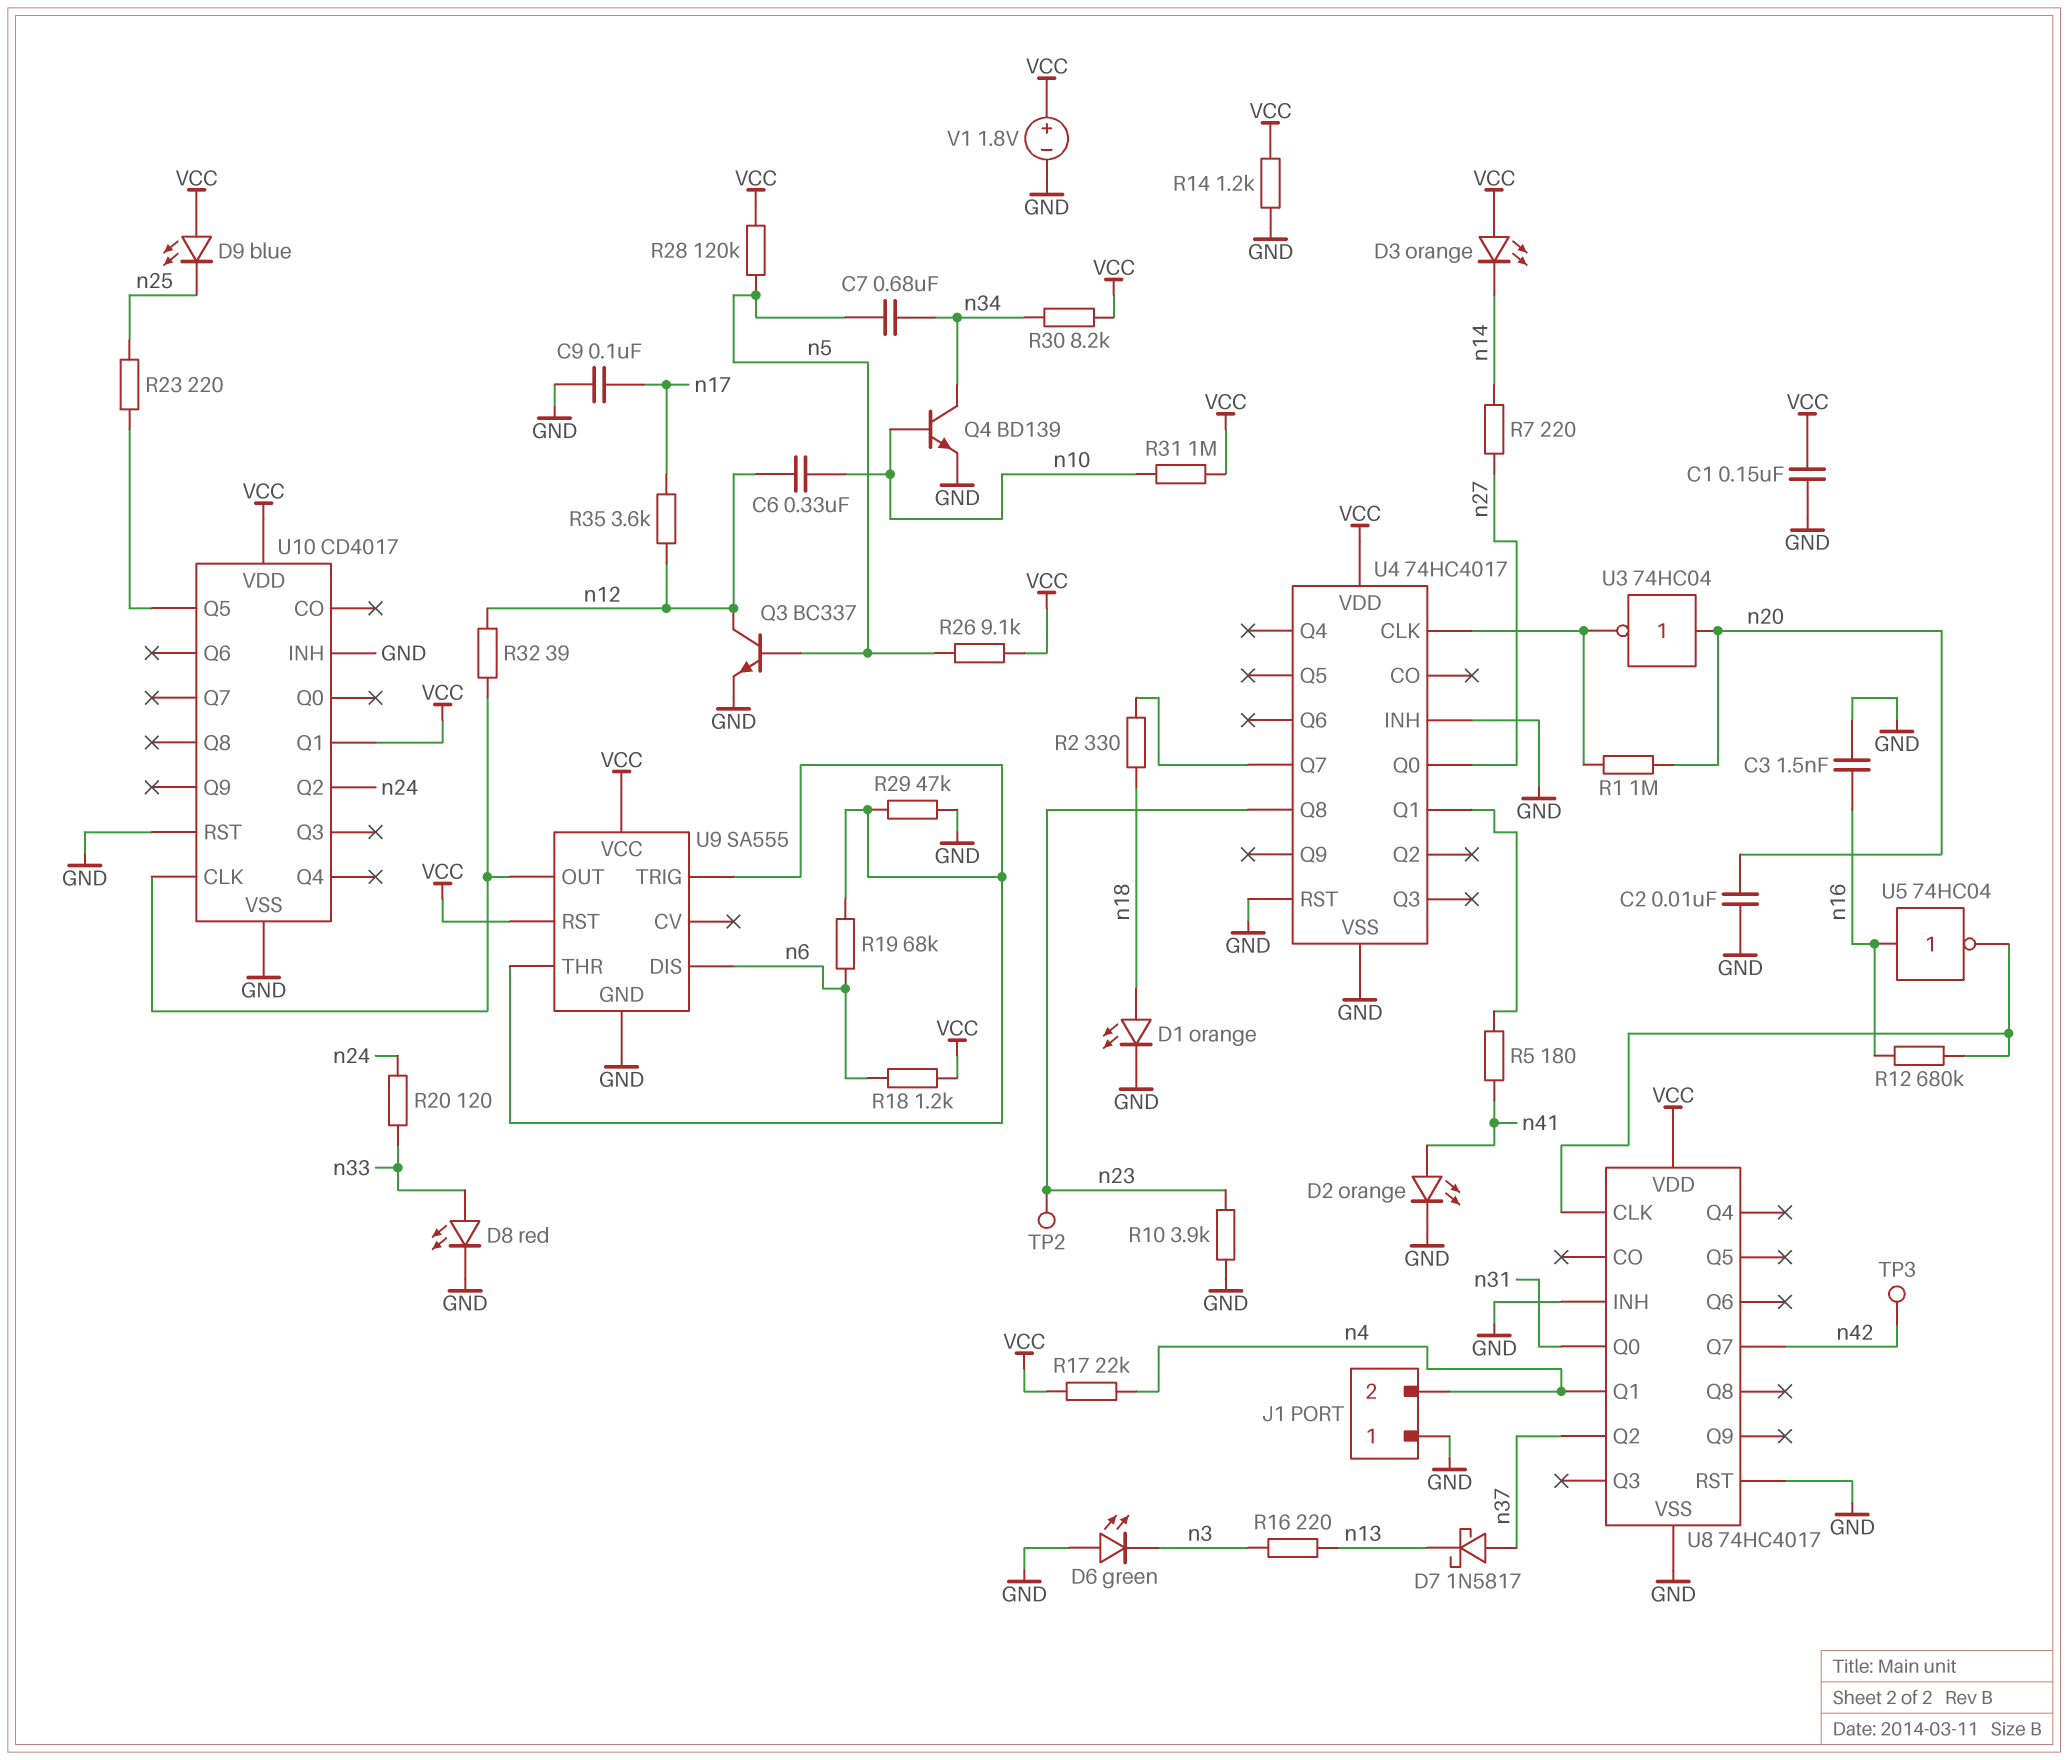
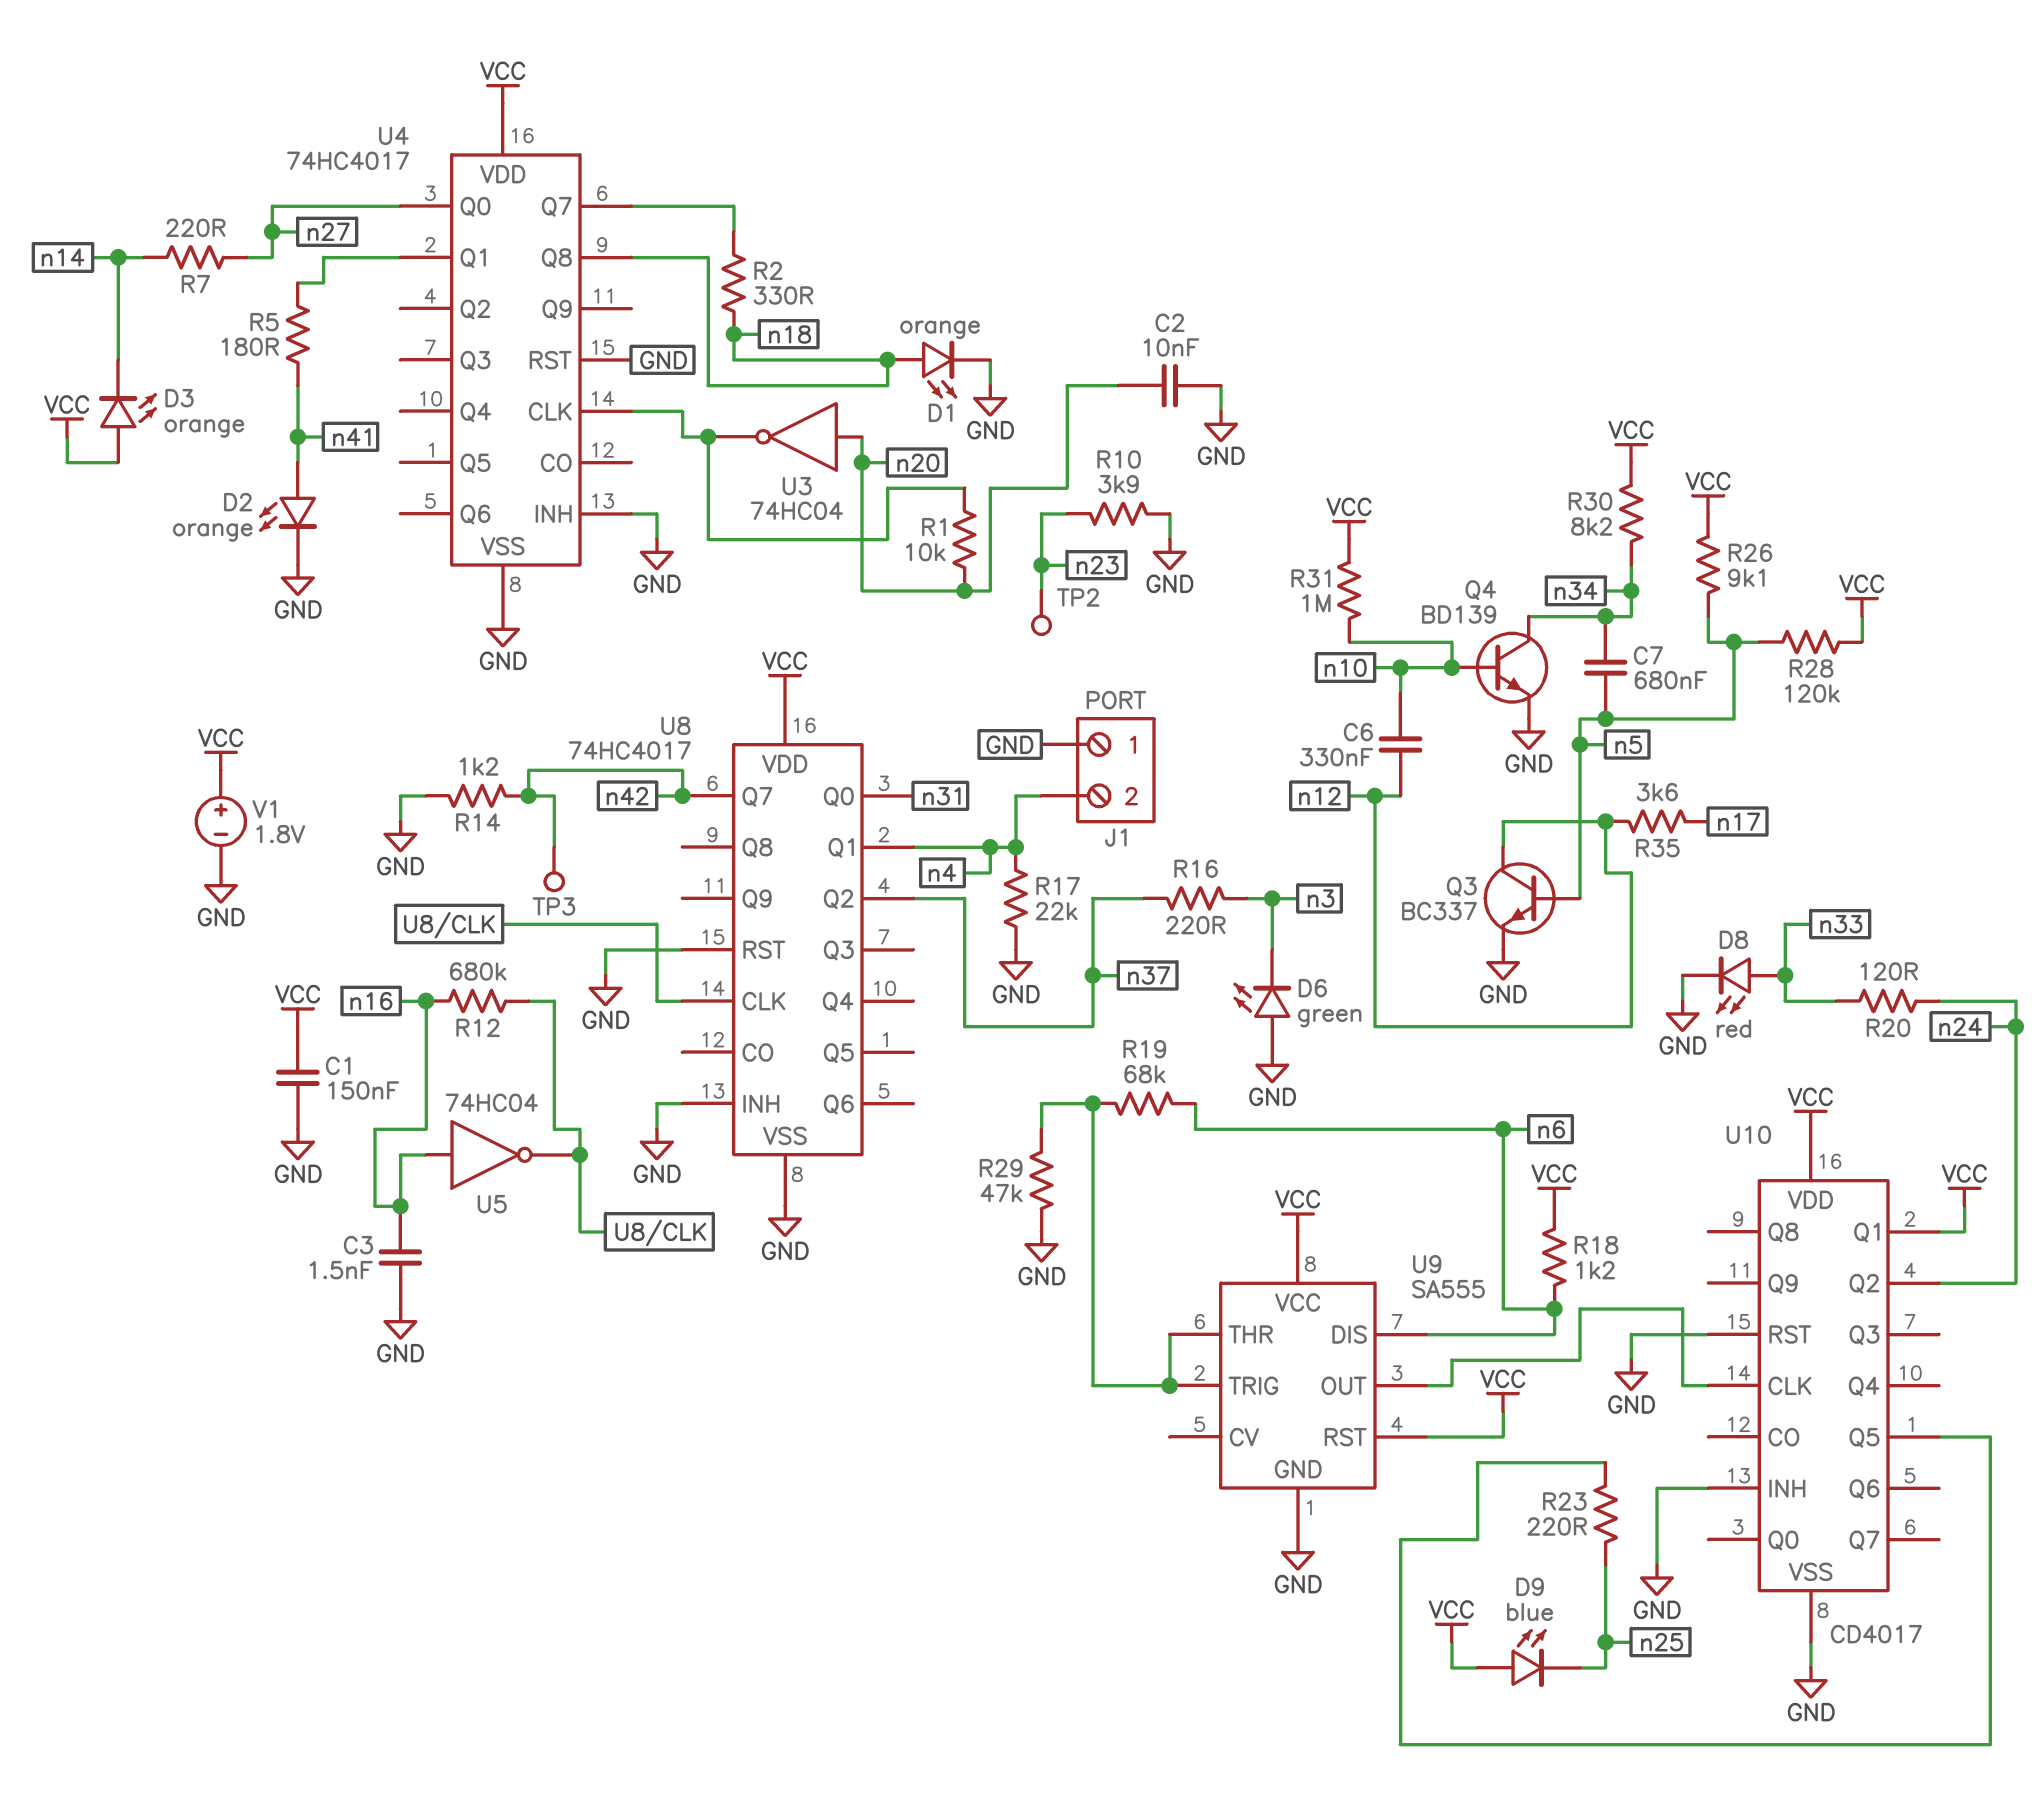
C9: 100nF (GND, n17) -> none
D7: schottky 1N5817 (A n37, K n13) -> none
R1: 1M (U4/CLK, n20) -> 10k (U4/CLK, n20)
R14: 1.2k (GND, VCC) -> 1.2k (GND, n42)
R16: 220 (n3, n13) -> 220 (n3, n37)
R17: 22k (VCC, n4) -> 22k (GND, n4)
R32: 39 (U9/OUT, n12) -> none
U4 pin Q8: n23 -> n18

